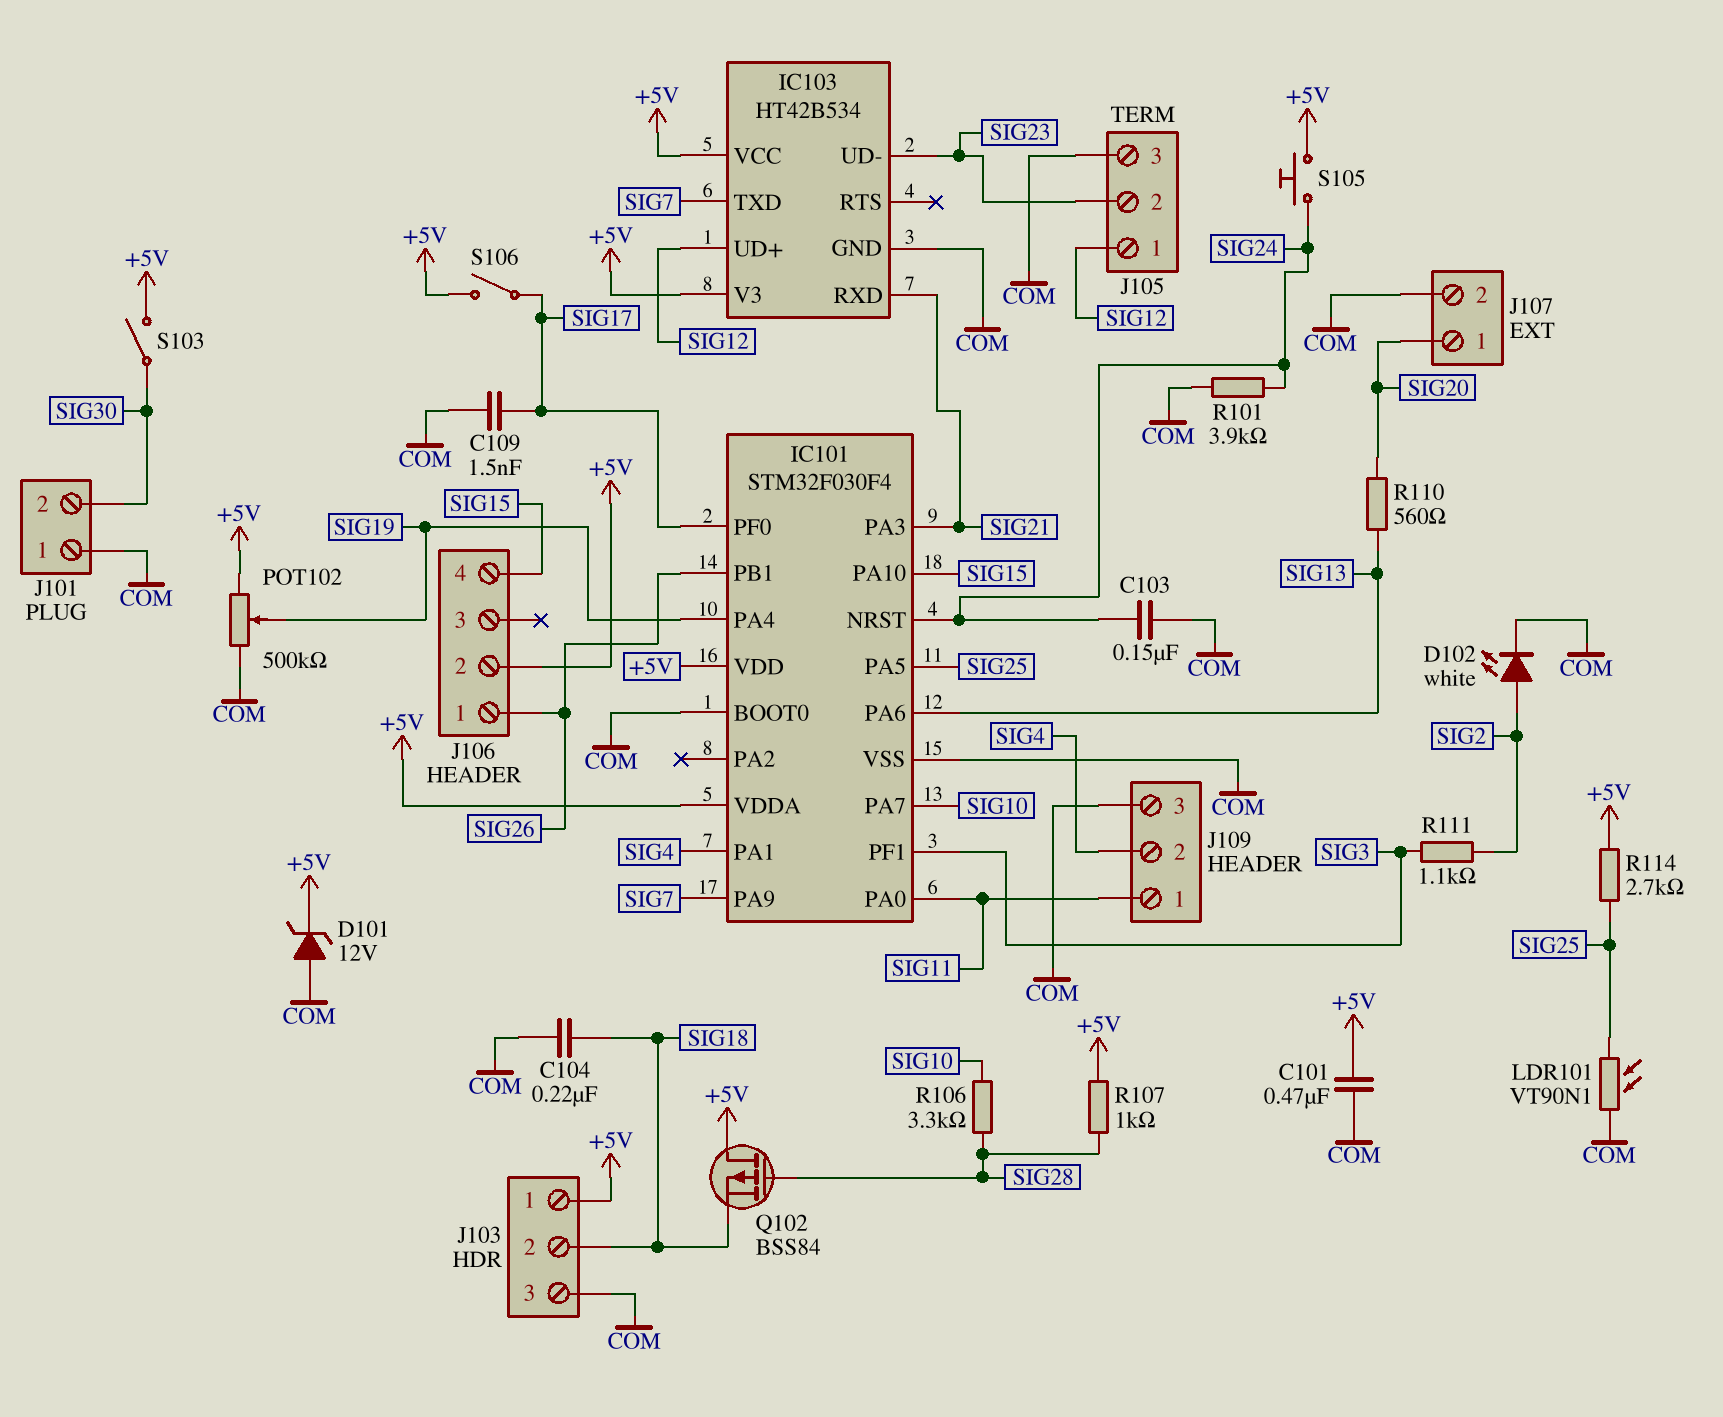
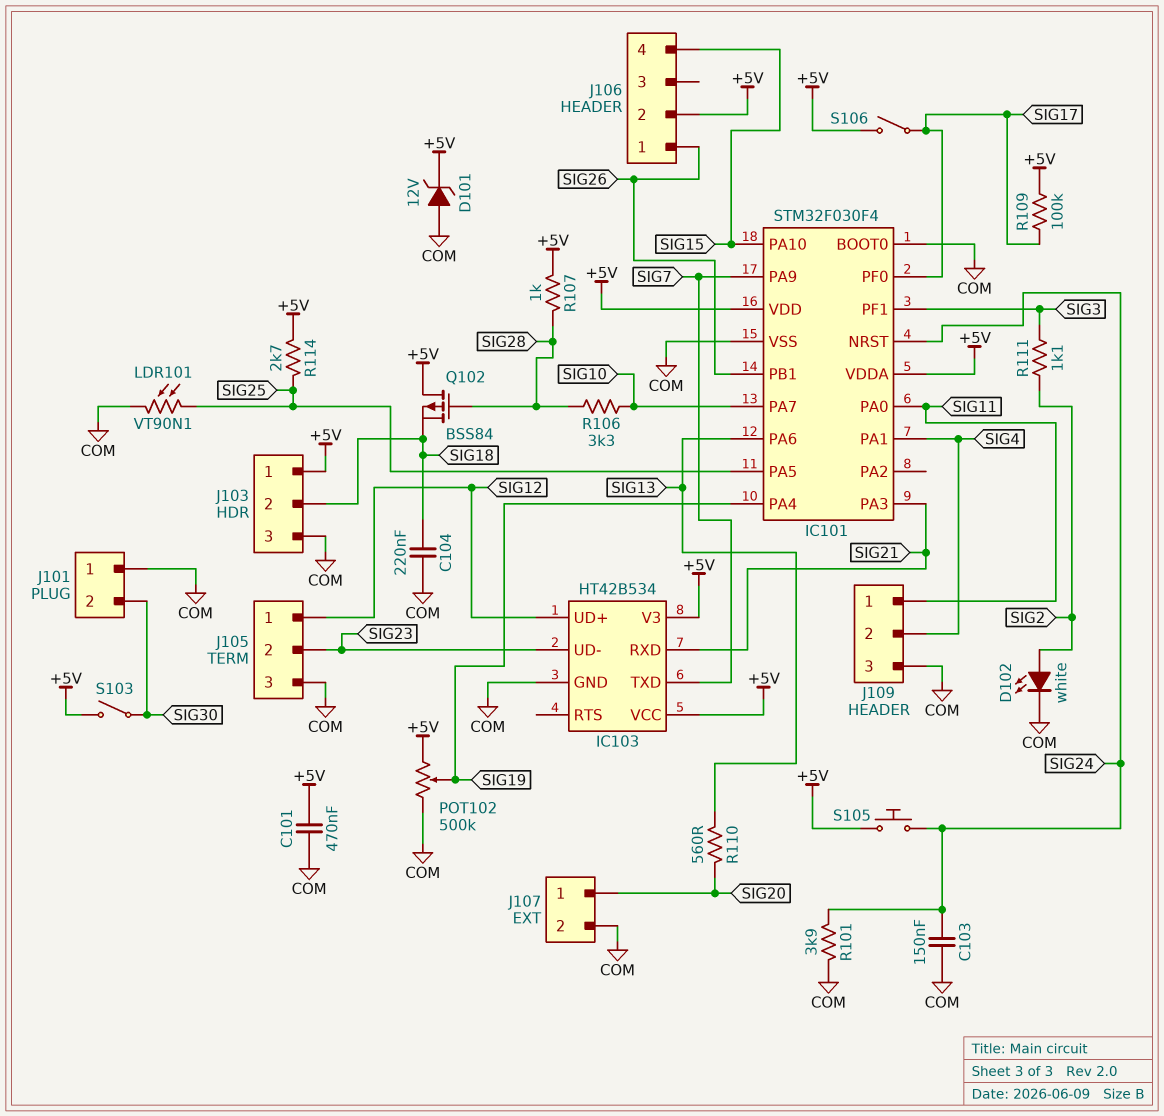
C109: 1.5nF (COM, SIG17) -> none
R109: none -> 100k (+5V, SIG17)

